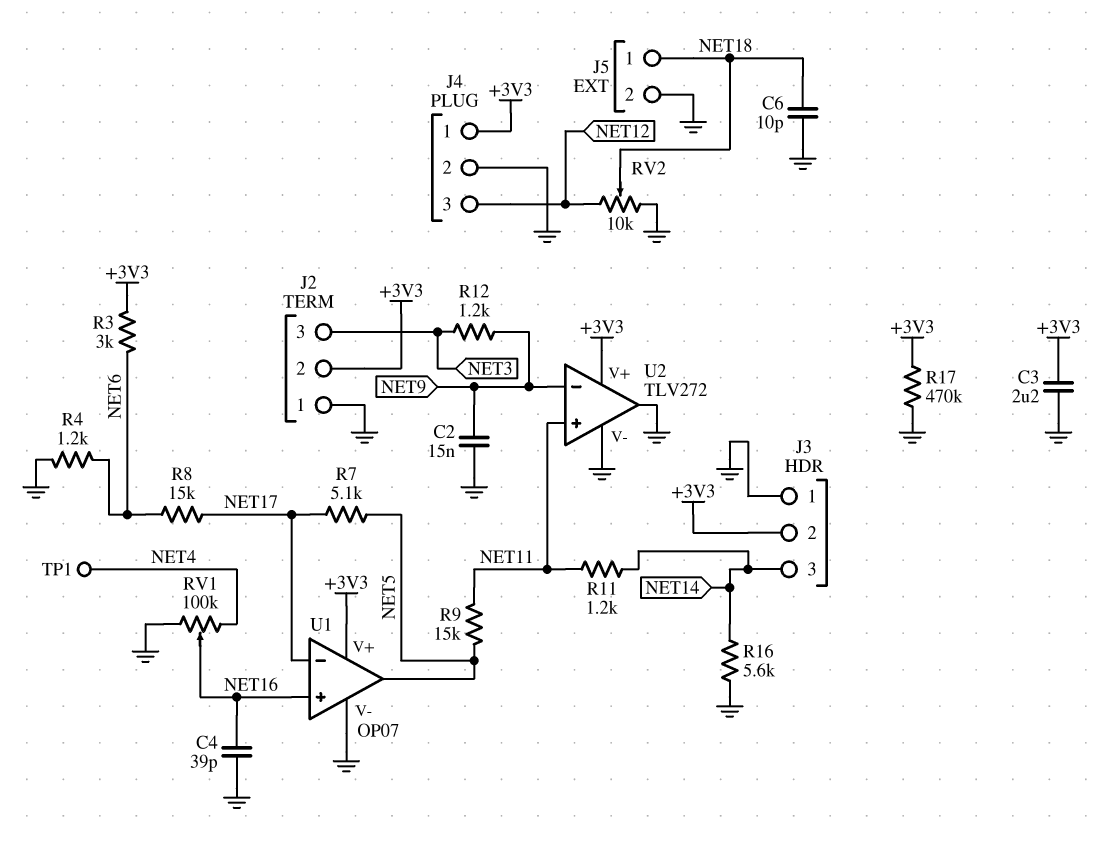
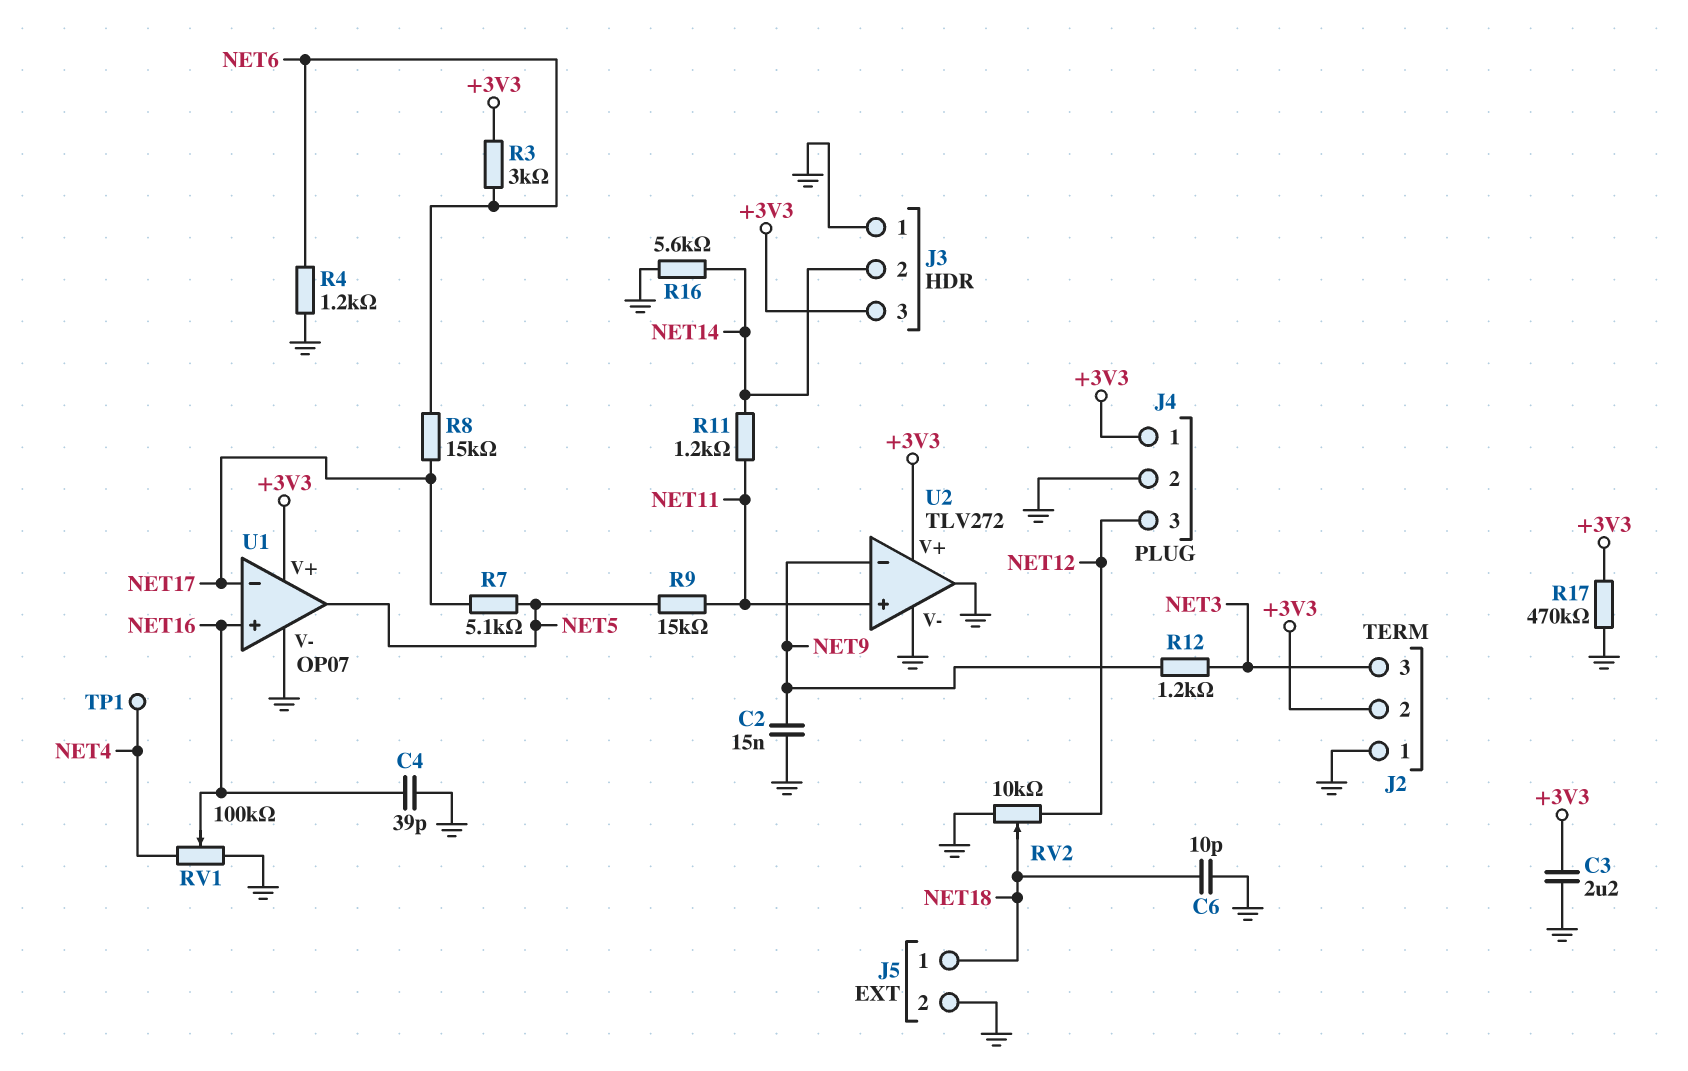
J3 pin 2: +3V3 -> NET14
J3 pin 3: NET14 -> +3V3

